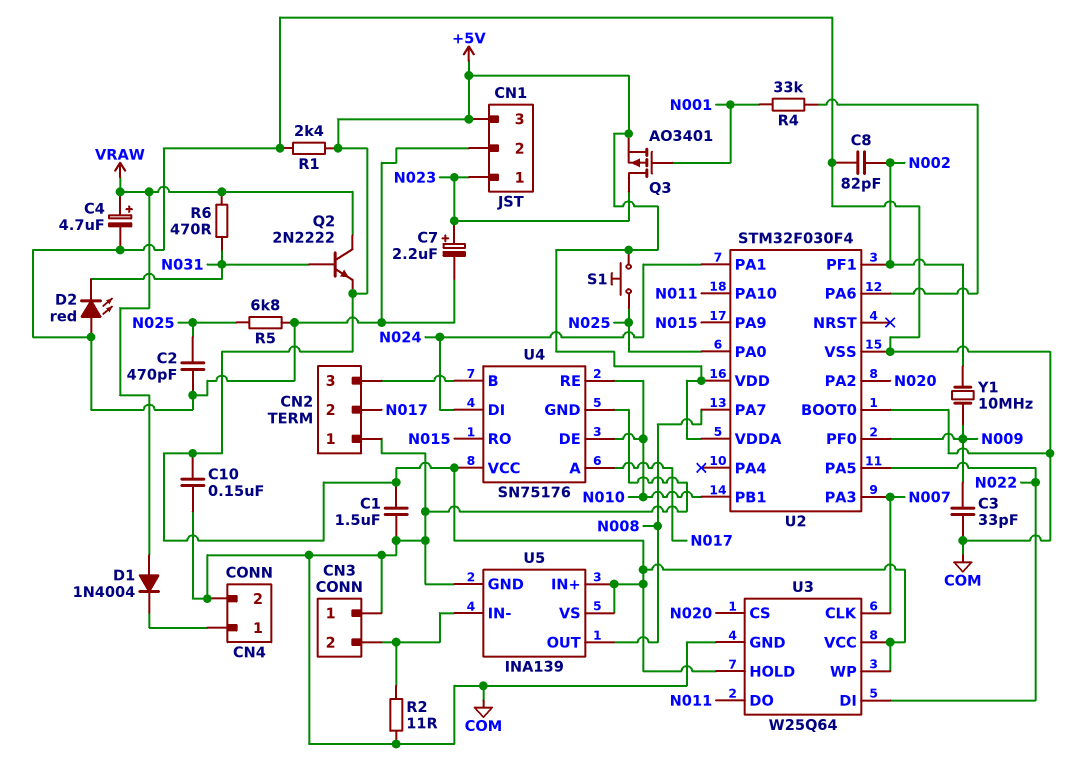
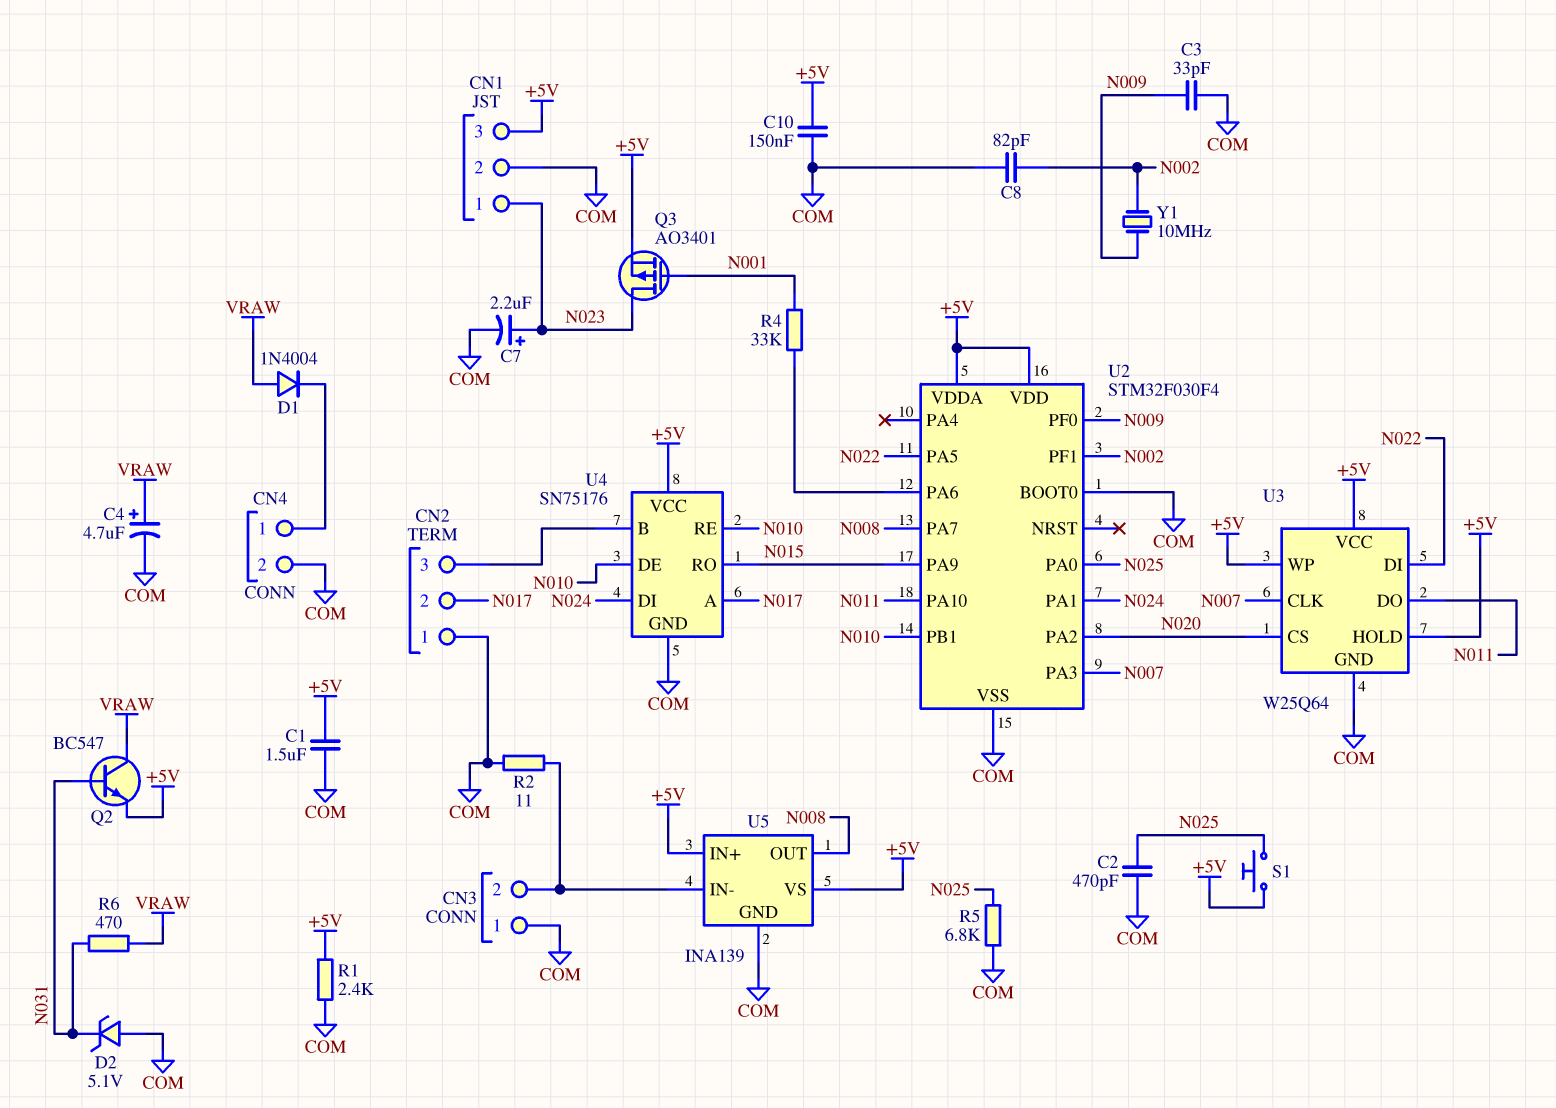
D2: LED red (A COM, K N031) -> zener 5.1V (A COM, K N031)
Q2: NPN 2N2222 (B N031, C VRAW, E +5V) -> NPN BC547 (B N031, C VRAW, E +5V)

